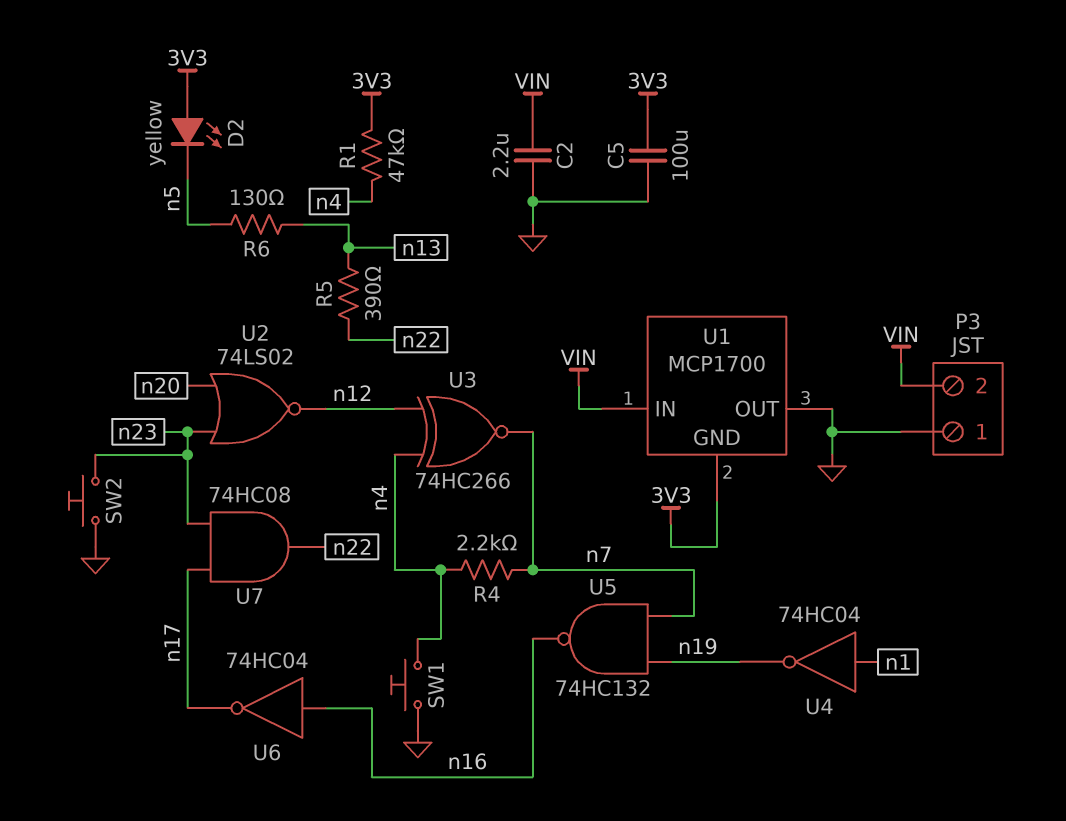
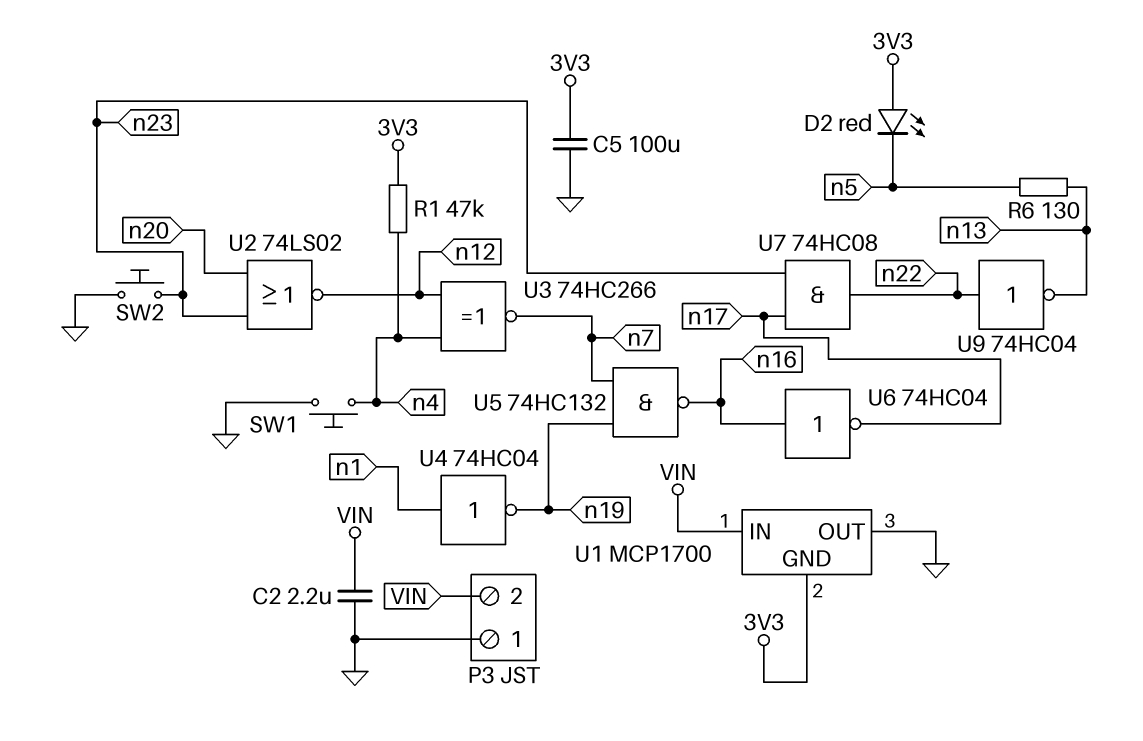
D2: LED yellow (A 3V3, K n5) -> LED red (A 3V3, K n5)
R4: 2.2k (n4, n7) -> none
R5: 390 (n13, n22) -> none
U9: none -> NOT 74HC04 (in n22, out n13)

